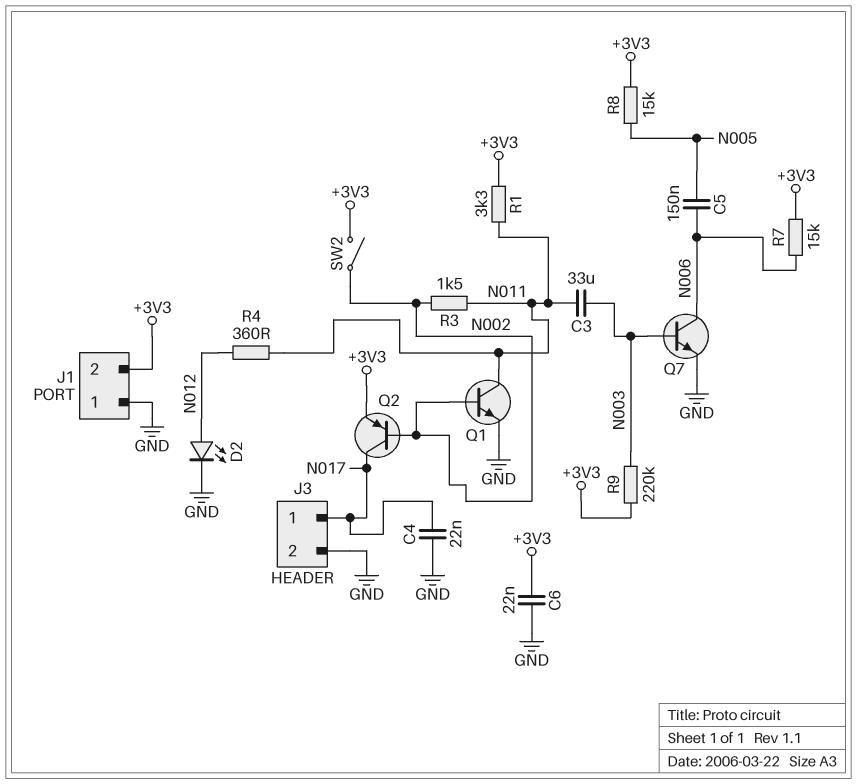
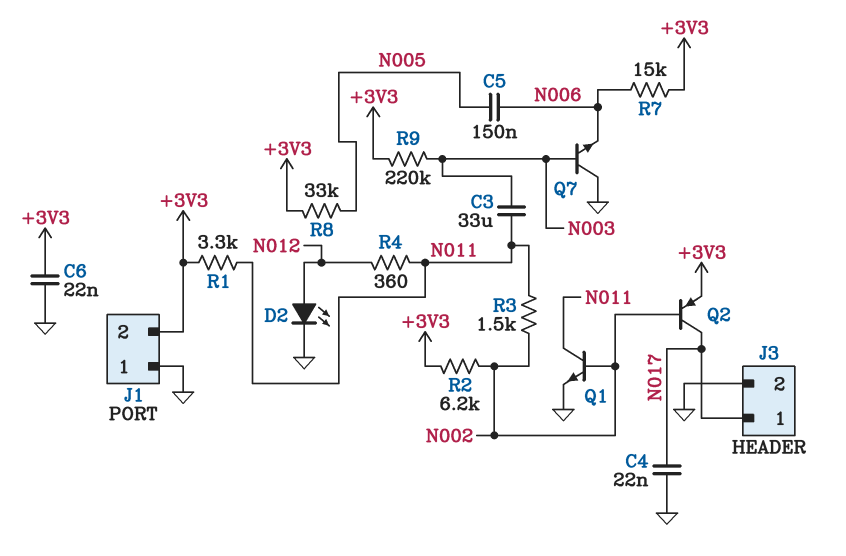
Q7: NPN (B N003, C N006, E GND) -> NPN (B N003, C GND, E N006)
R2: none -> 6.2k (+3V3, N002)
R8: 15k (+3V3, N005) -> 33k (+3V3, N005)
SW2: switch (+3V3, N002) -> none

